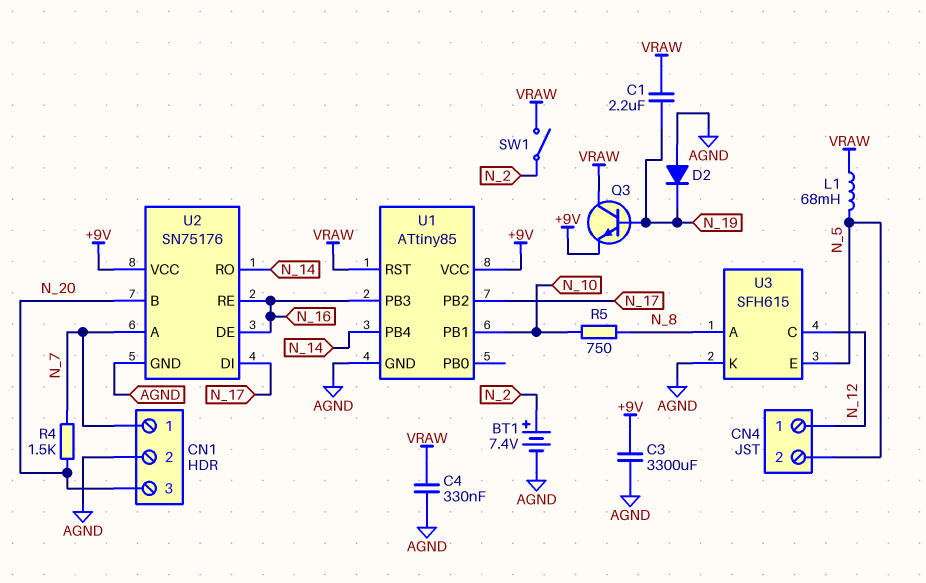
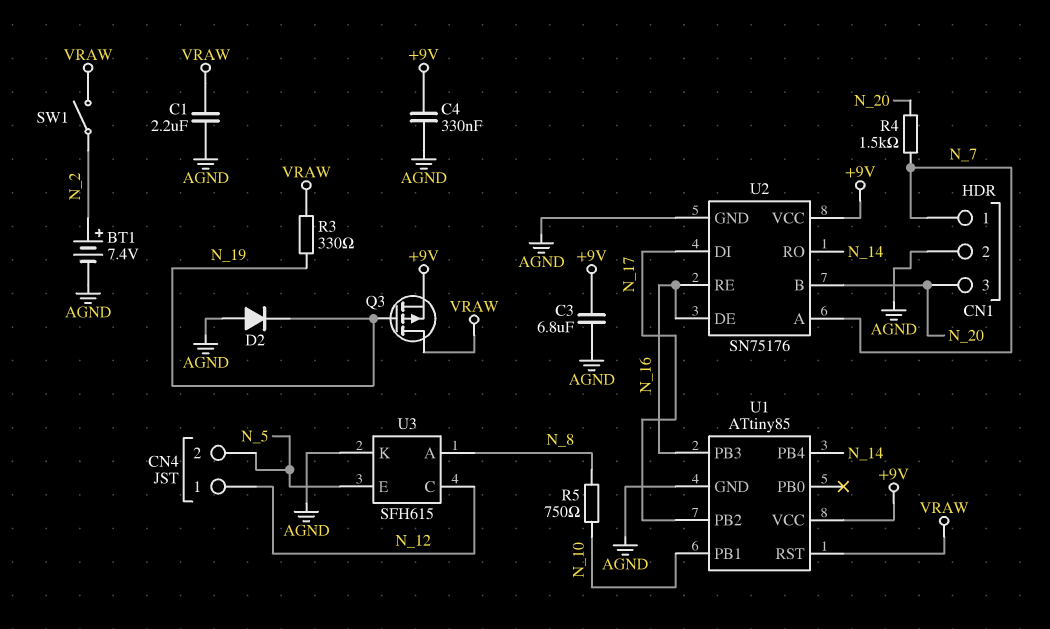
C1: 2.2uF (N_19, VRAW) -> 2.2uF (AGND, VRAW)
C3: 3300uF (+9V, AGND) -> 6.8uF (+9V, AGND)
C4: 330nF (AGND, VRAW) -> 330nF (+9V, AGND)
L1: 68mH (N_5, VRAW) -> none
Q3: NPN (B N_19, C VRAW, E +9V) -> PMOS (G N_19, D VRAW, S +9V)
R3: none -> 330 (N_19, VRAW)

